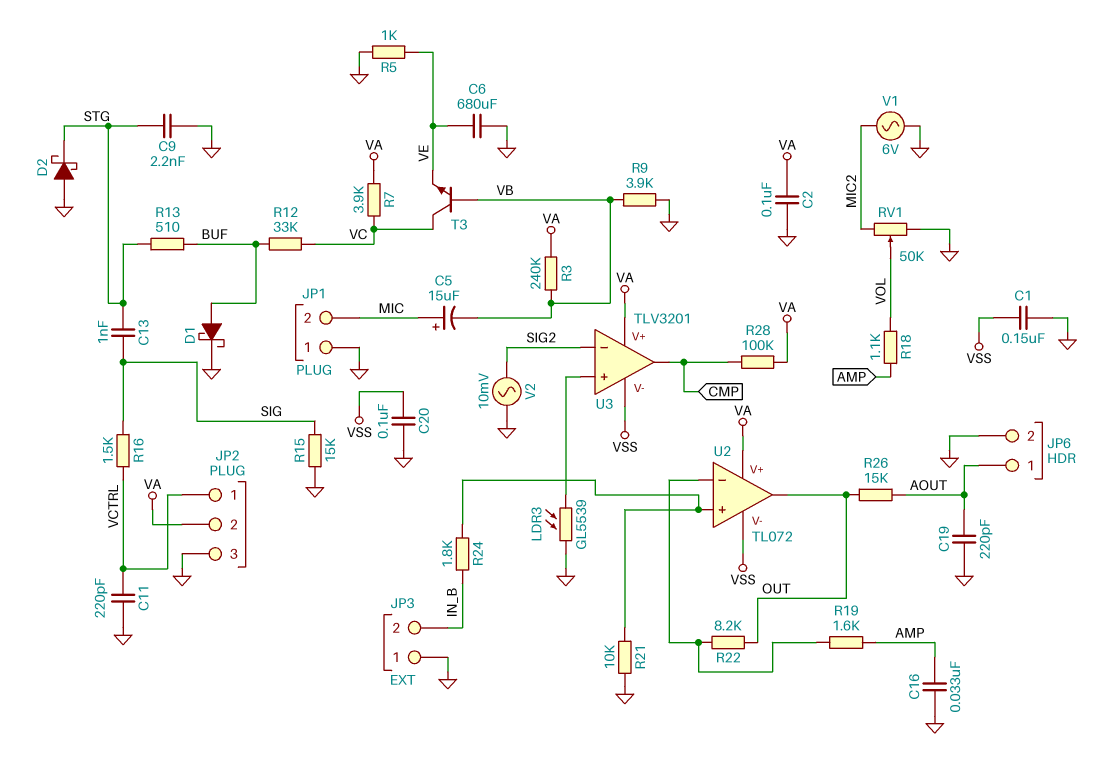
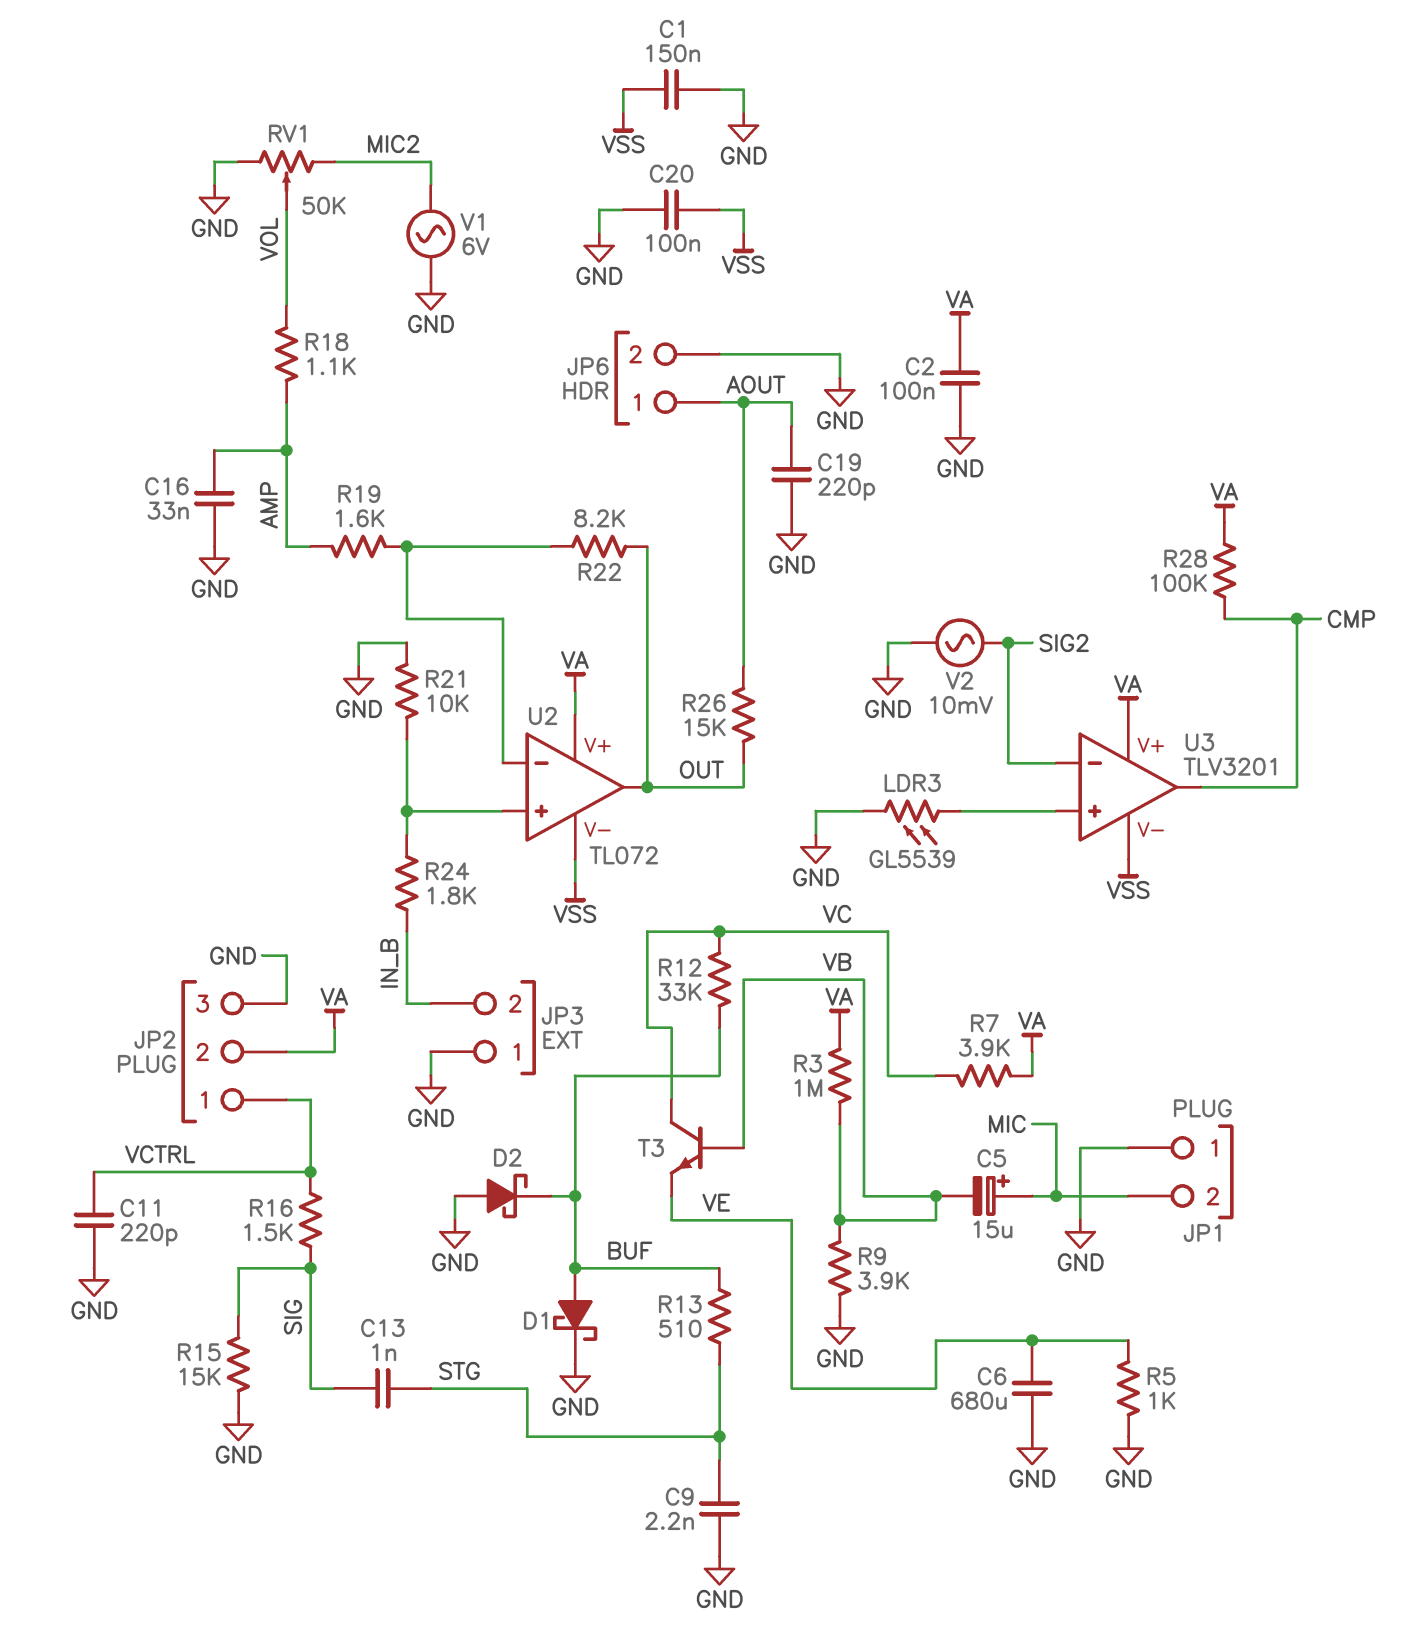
D2: schottky (A GND, K STG) -> schottky (A GND, K BUF)
R3: 240k (VA, VB) -> 1M (VA, VB)

